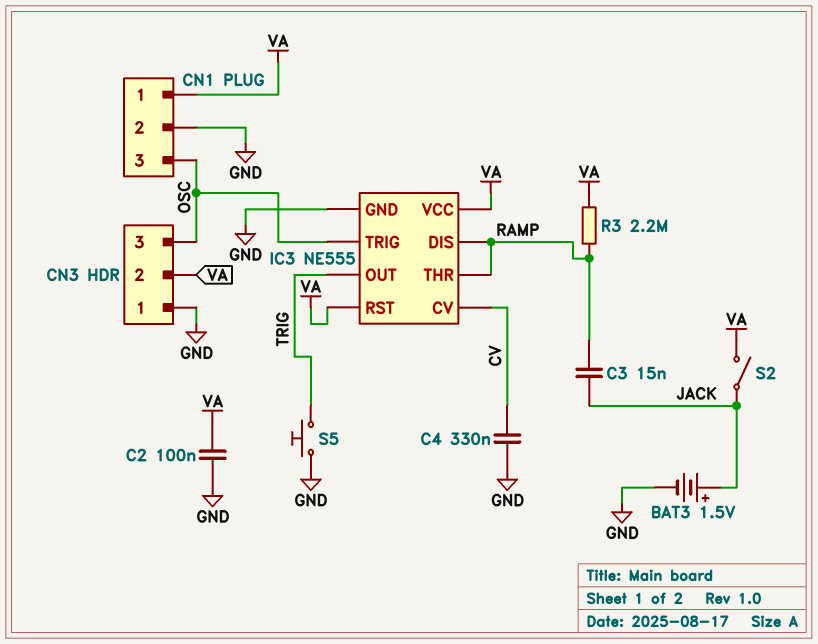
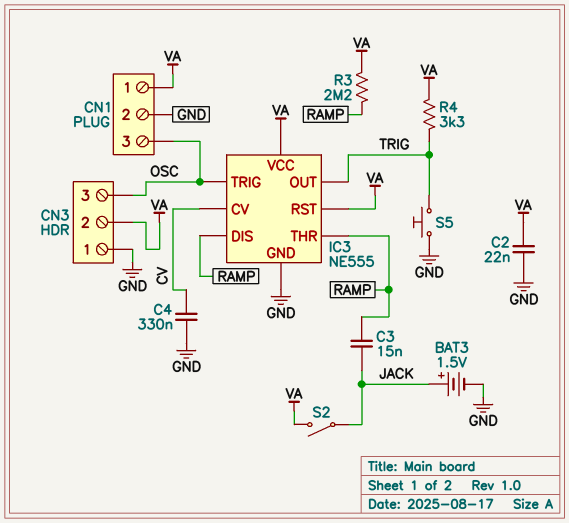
C2: 100nF (GND, VA) -> 22nF (GND, VA)
R4: none -> 3.3k (TRIG, VA)

